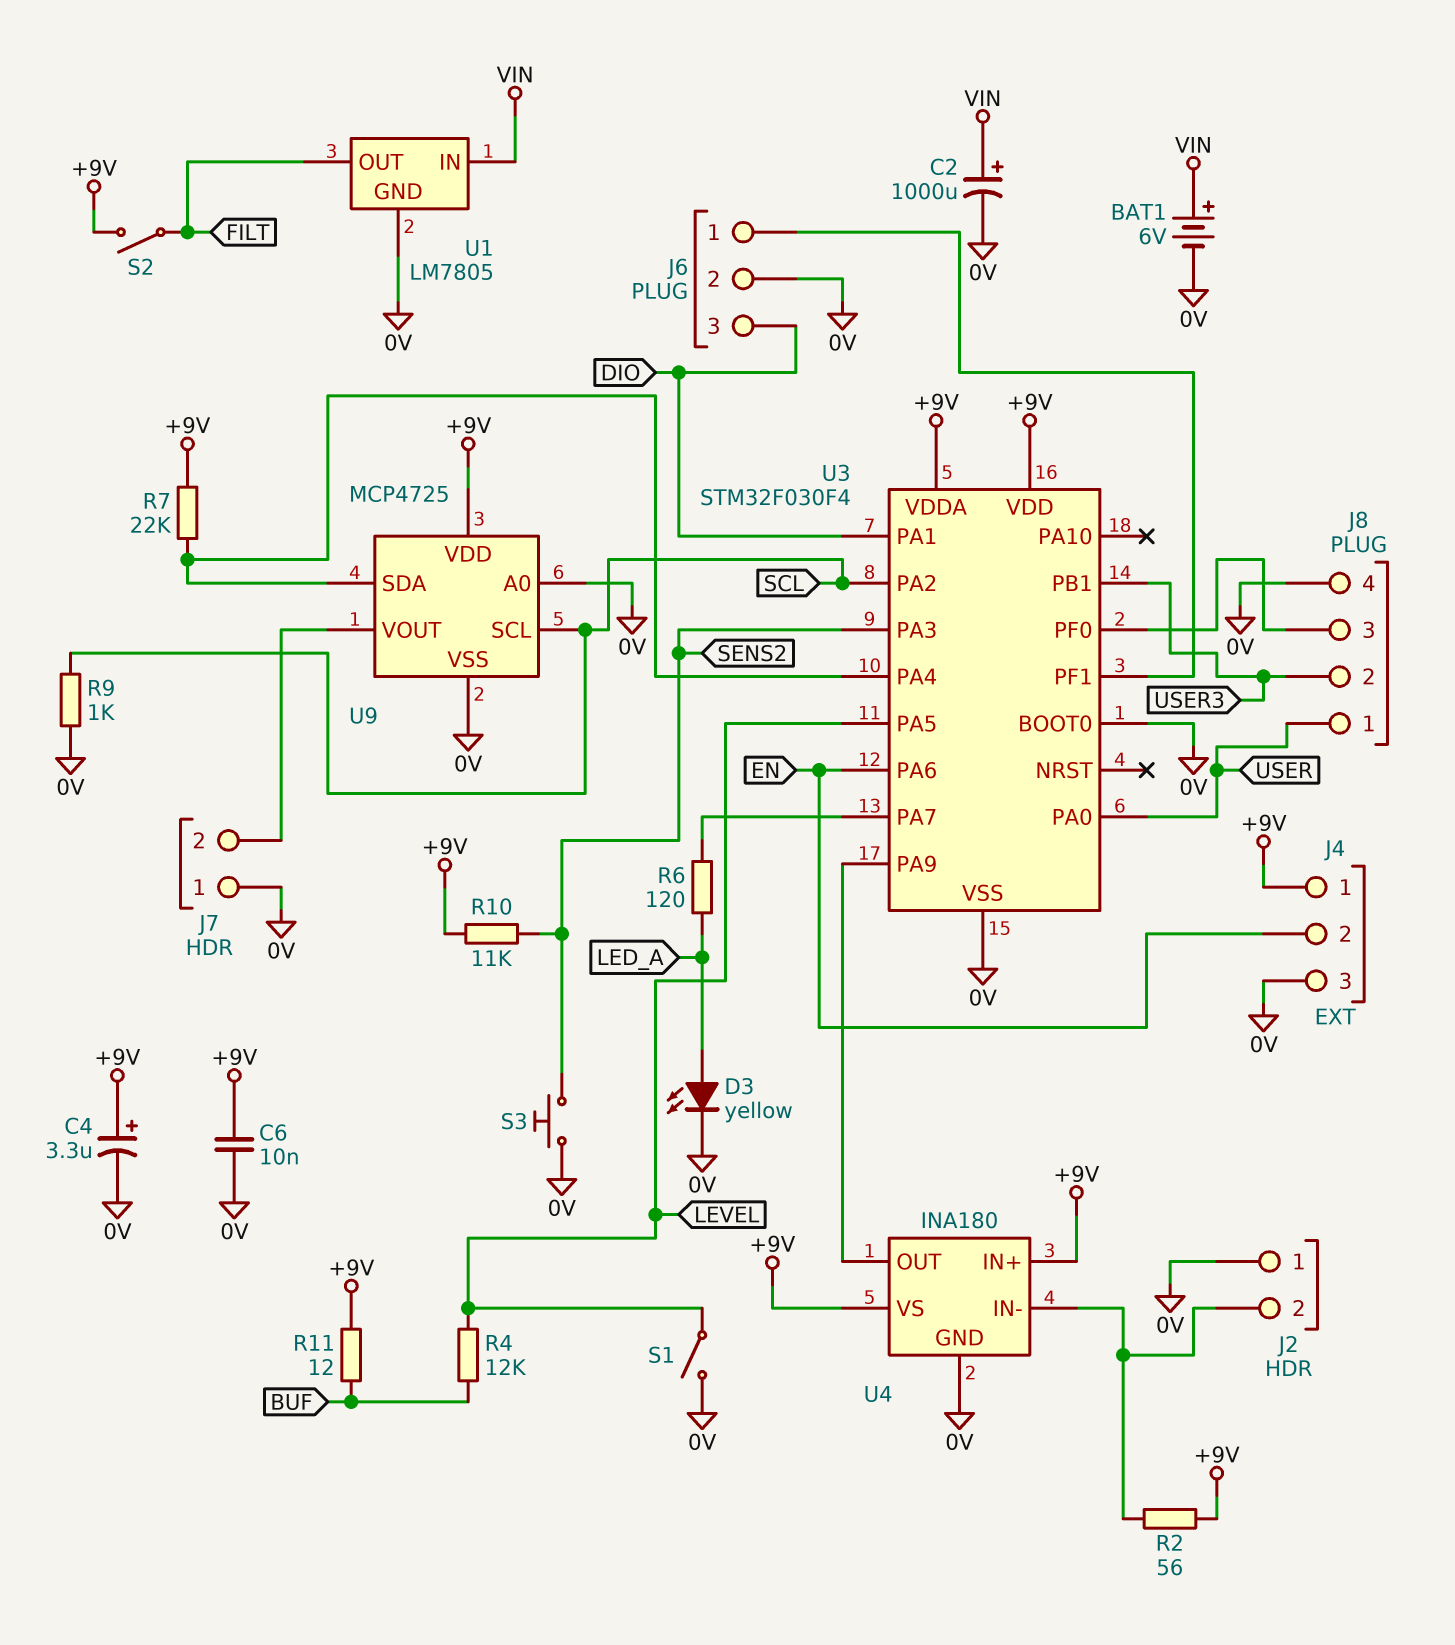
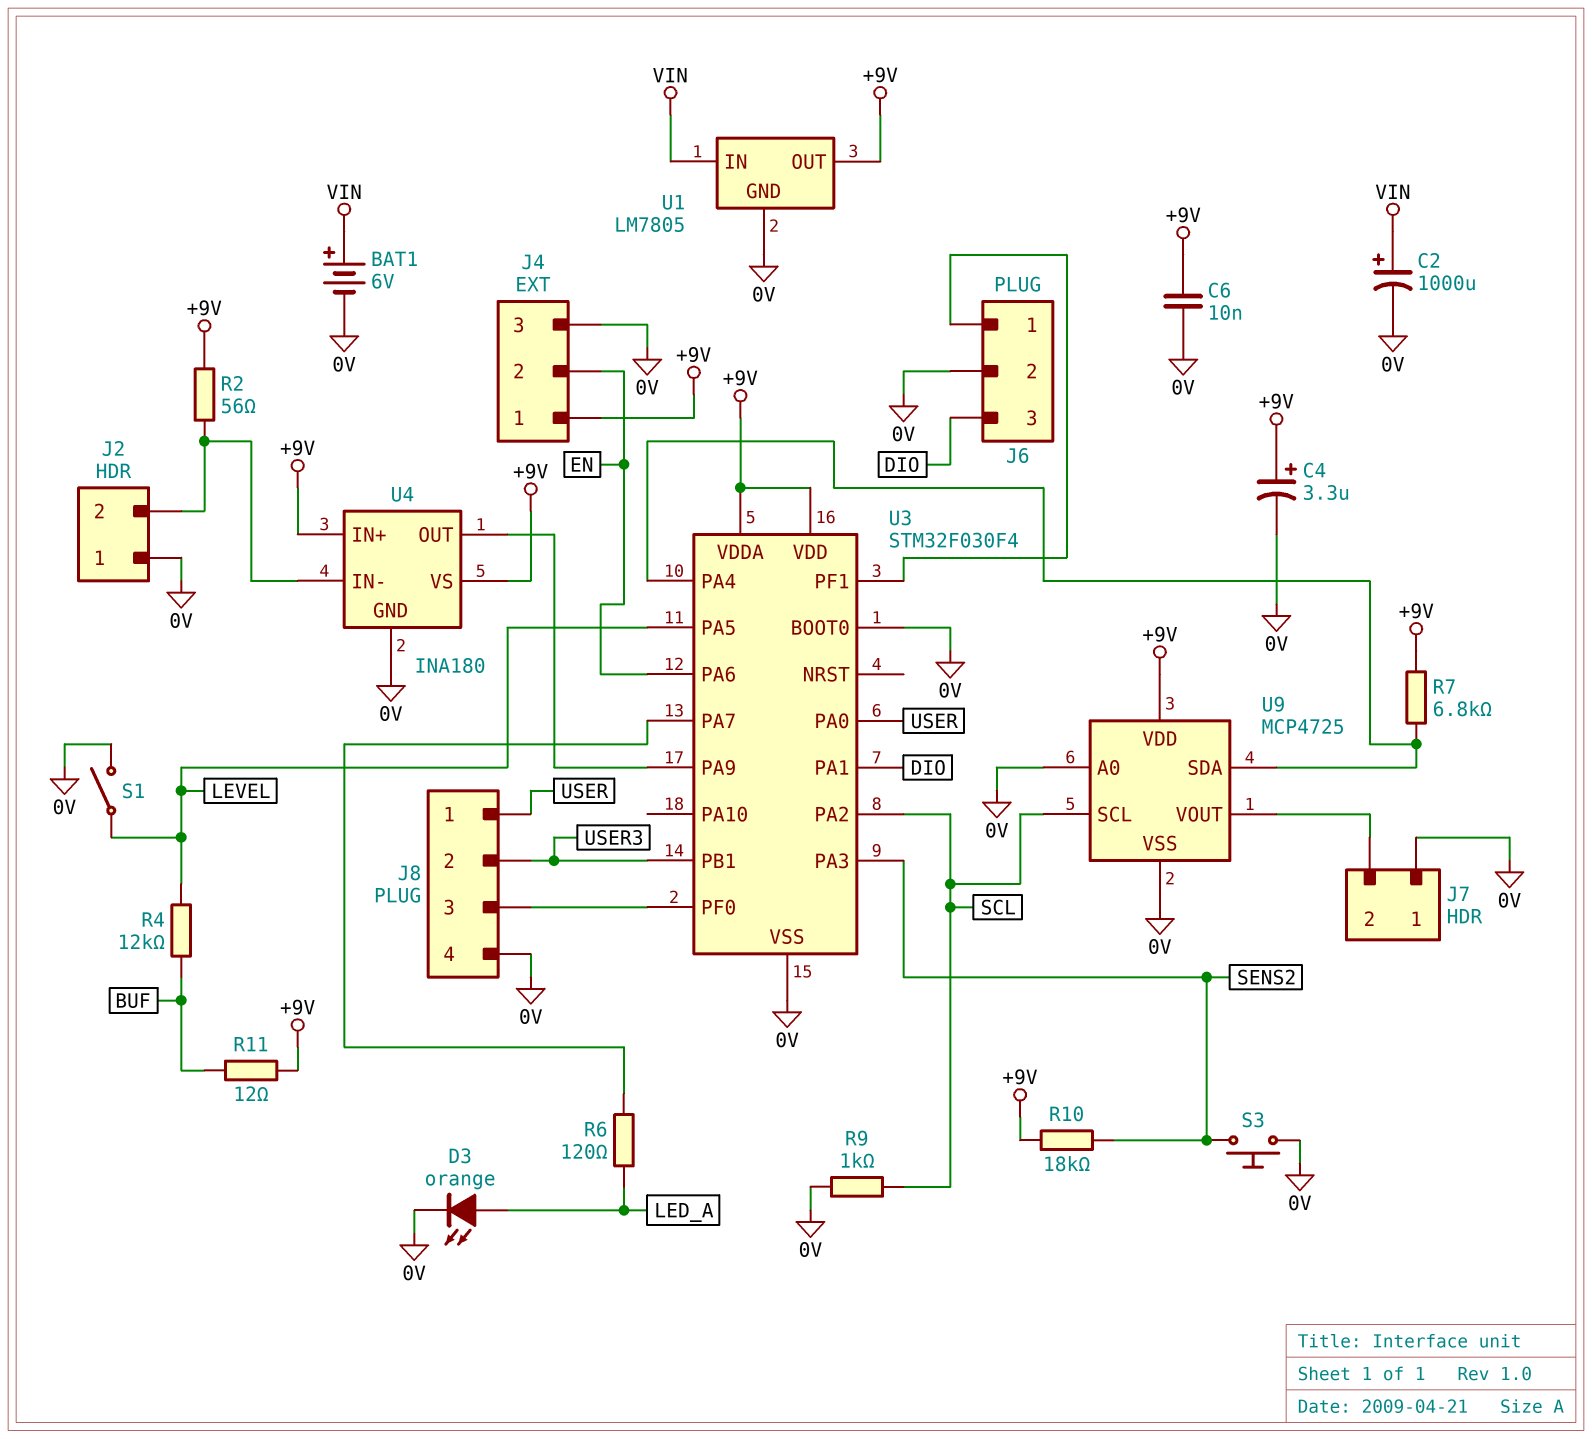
D3: LED yellow (A LED_A, K 0V) -> LED orange (A LED_A, K 0V)
R7: 22k (+9V, U3/PA4) -> 6.8k (+9V, U3/PA4)
R10: 11k (+9V, SENS2) -> 18k (+9V, SENS2)
S2: switch (+9V, FILT) -> none
U1 pin OUT: FILT -> +9V

